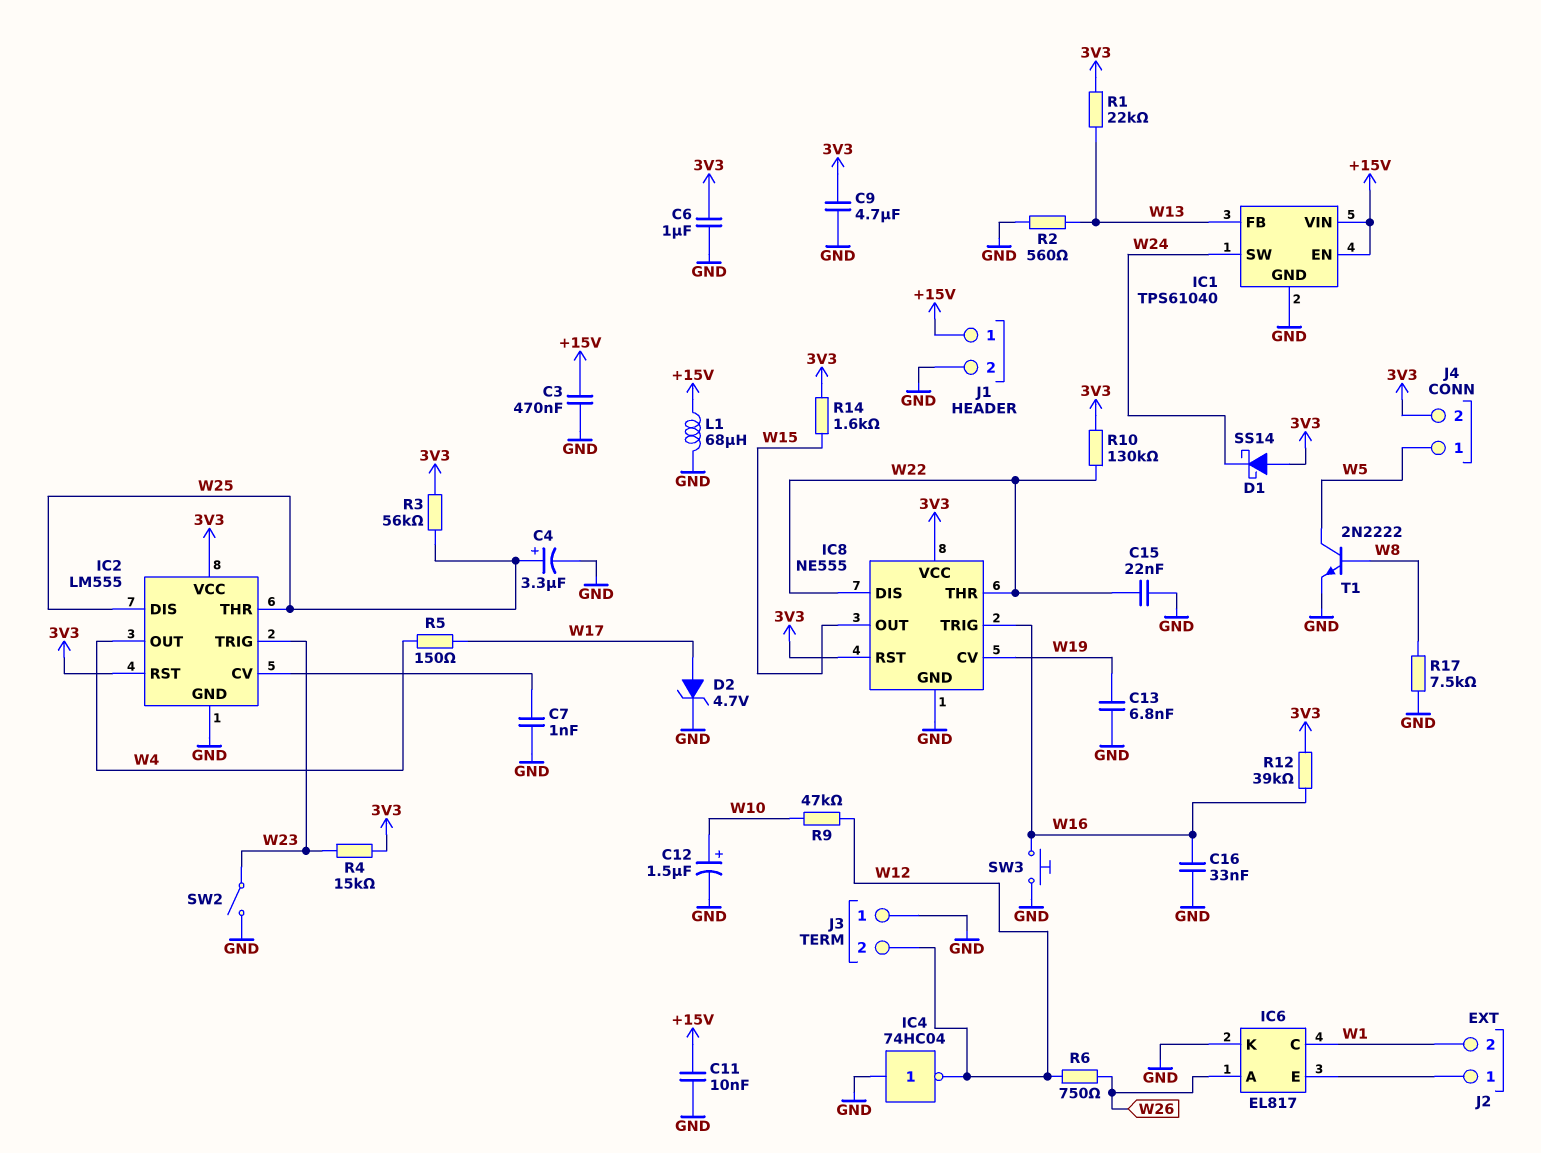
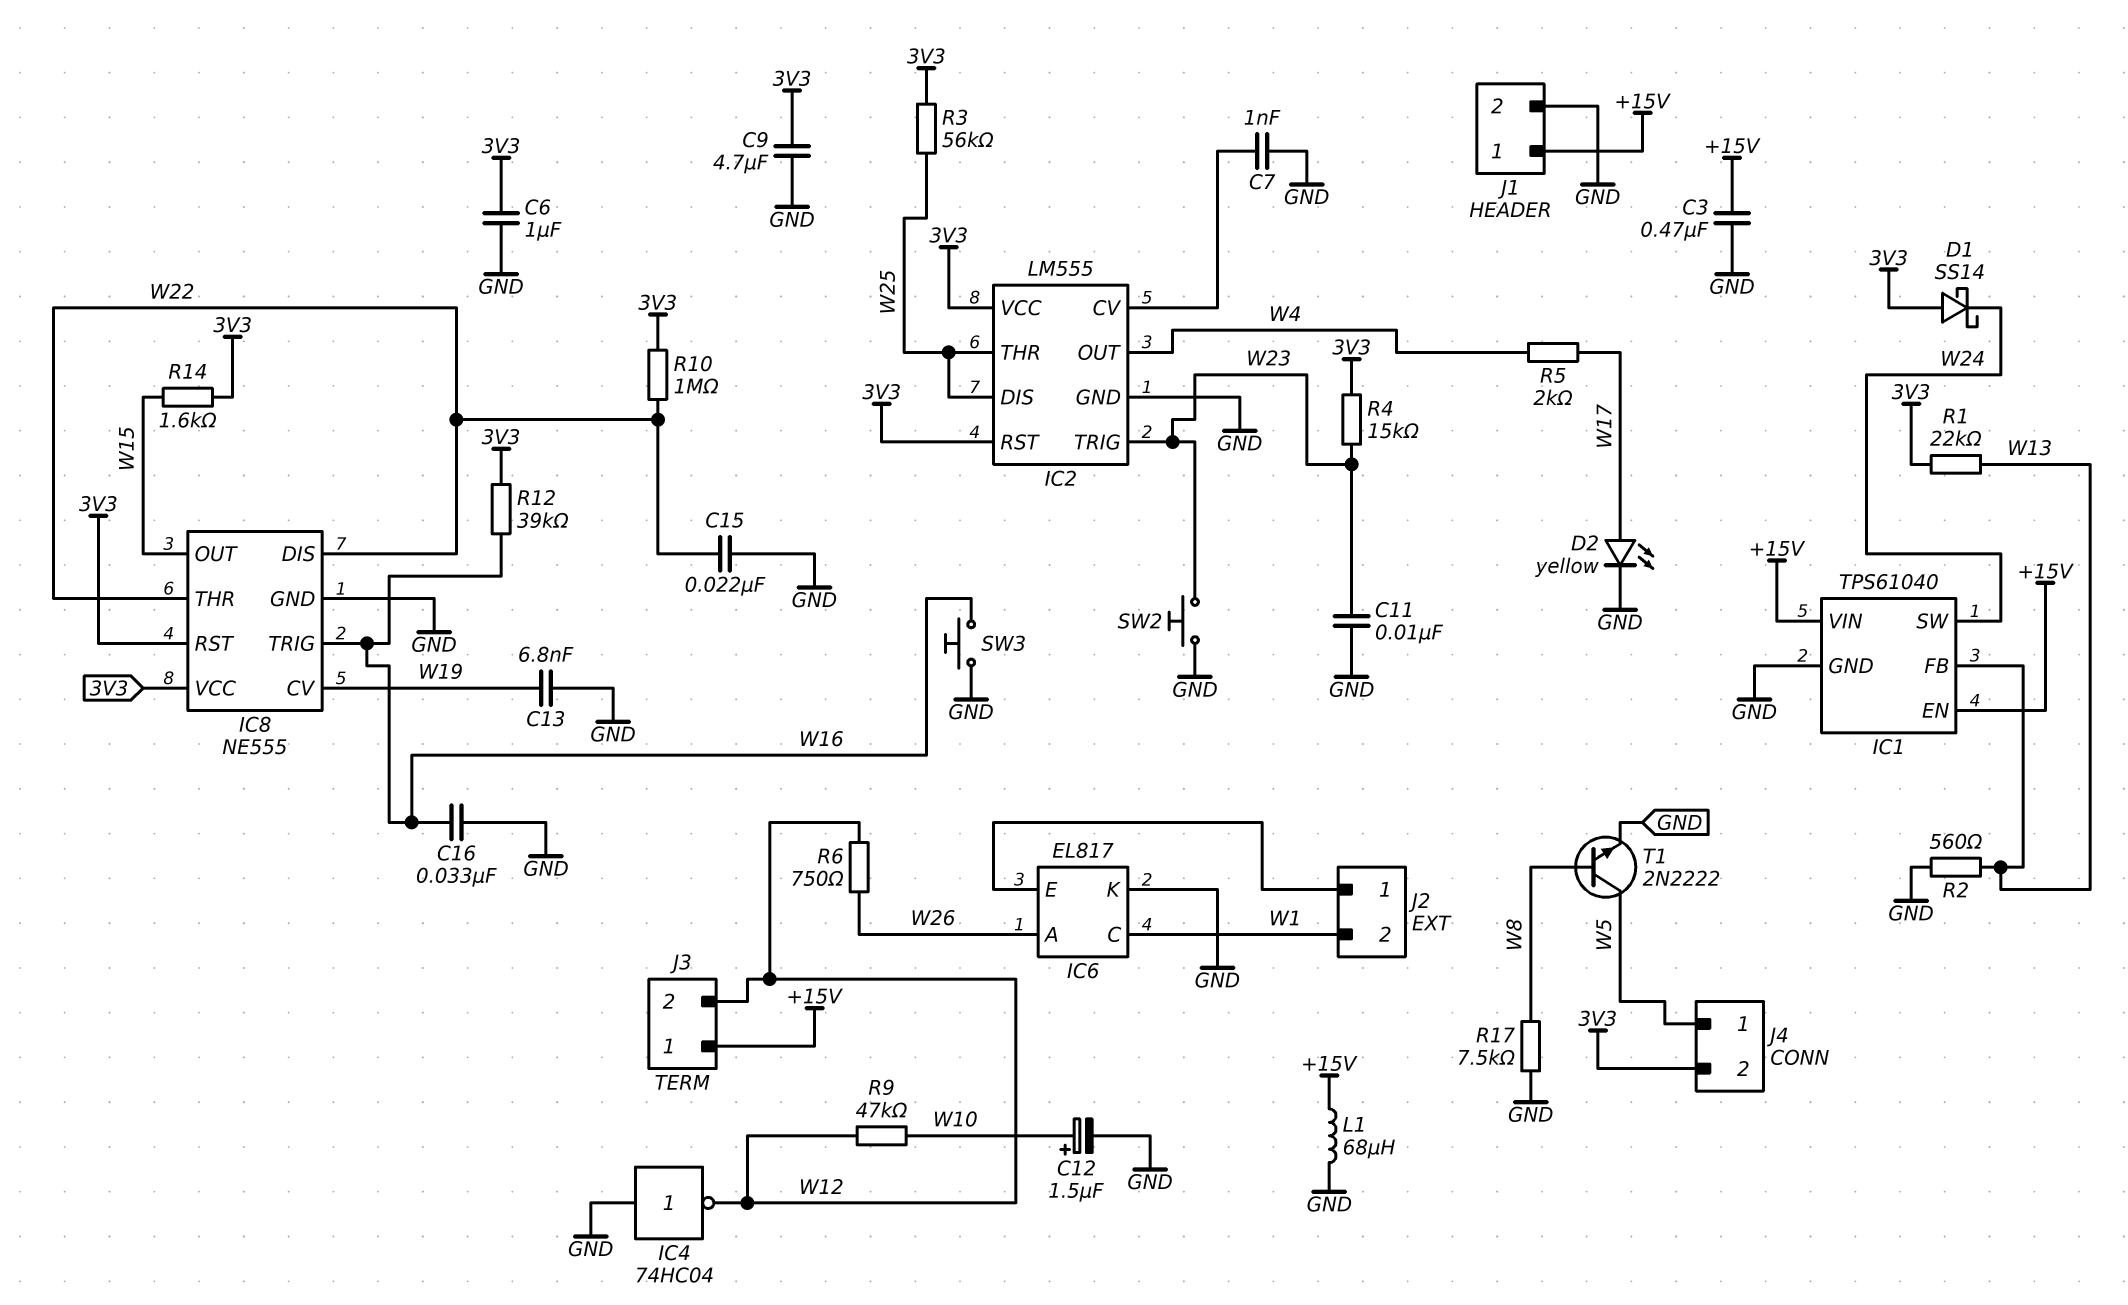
C4: 3.3uF (plus W25, minus GND) -> none
C11: 10nF (+15V, GND) -> 10nF (GND, W23)
D2: zener 4.7V (A W17, K GND) -> LED yellow (A W17, K GND)
J3 pin 1: GND -> +15V
R5: 150 (W4, W17) -> 2k (W4, W17)
R10: 130k (3V3, W22) -> 1M (3V3, W22)
SW2: switch (GND, W23) -> button (GND, W23)

